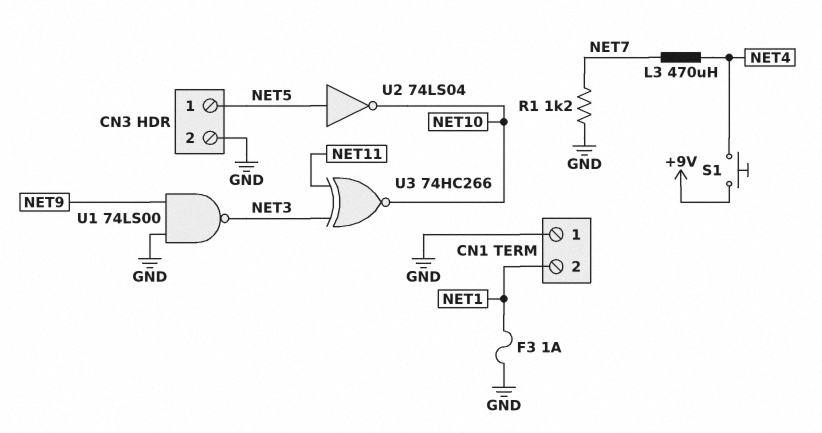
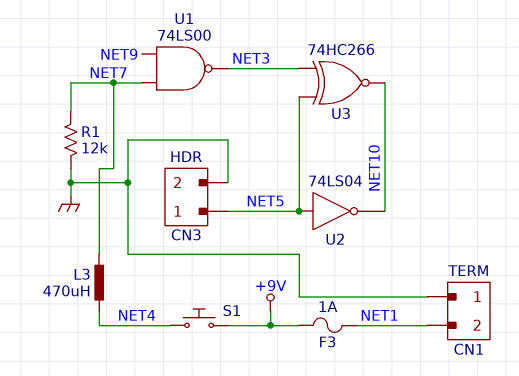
F3: 1A (GND, NET1) -> 1A (+9V, NET1)
R1: 1.2k (GND, NET7) -> 12k (GND, NET7)
U1: NAND 74LS00 (in GND, in NET9, out NET3) -> NAND 74LS00 (in NET7, in NET9, out NET3)
U3: XNOR 74HC266 (in NET3, in NET11, out NET10) -> XNOR 74HC266 (in NET3, in NET5, out NET10)

